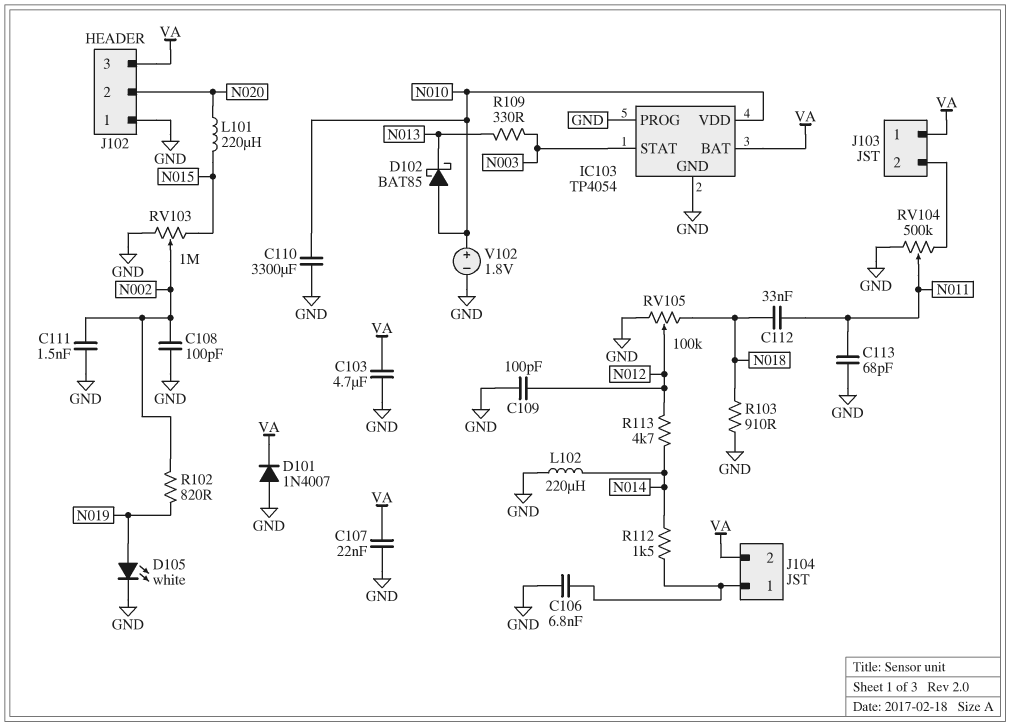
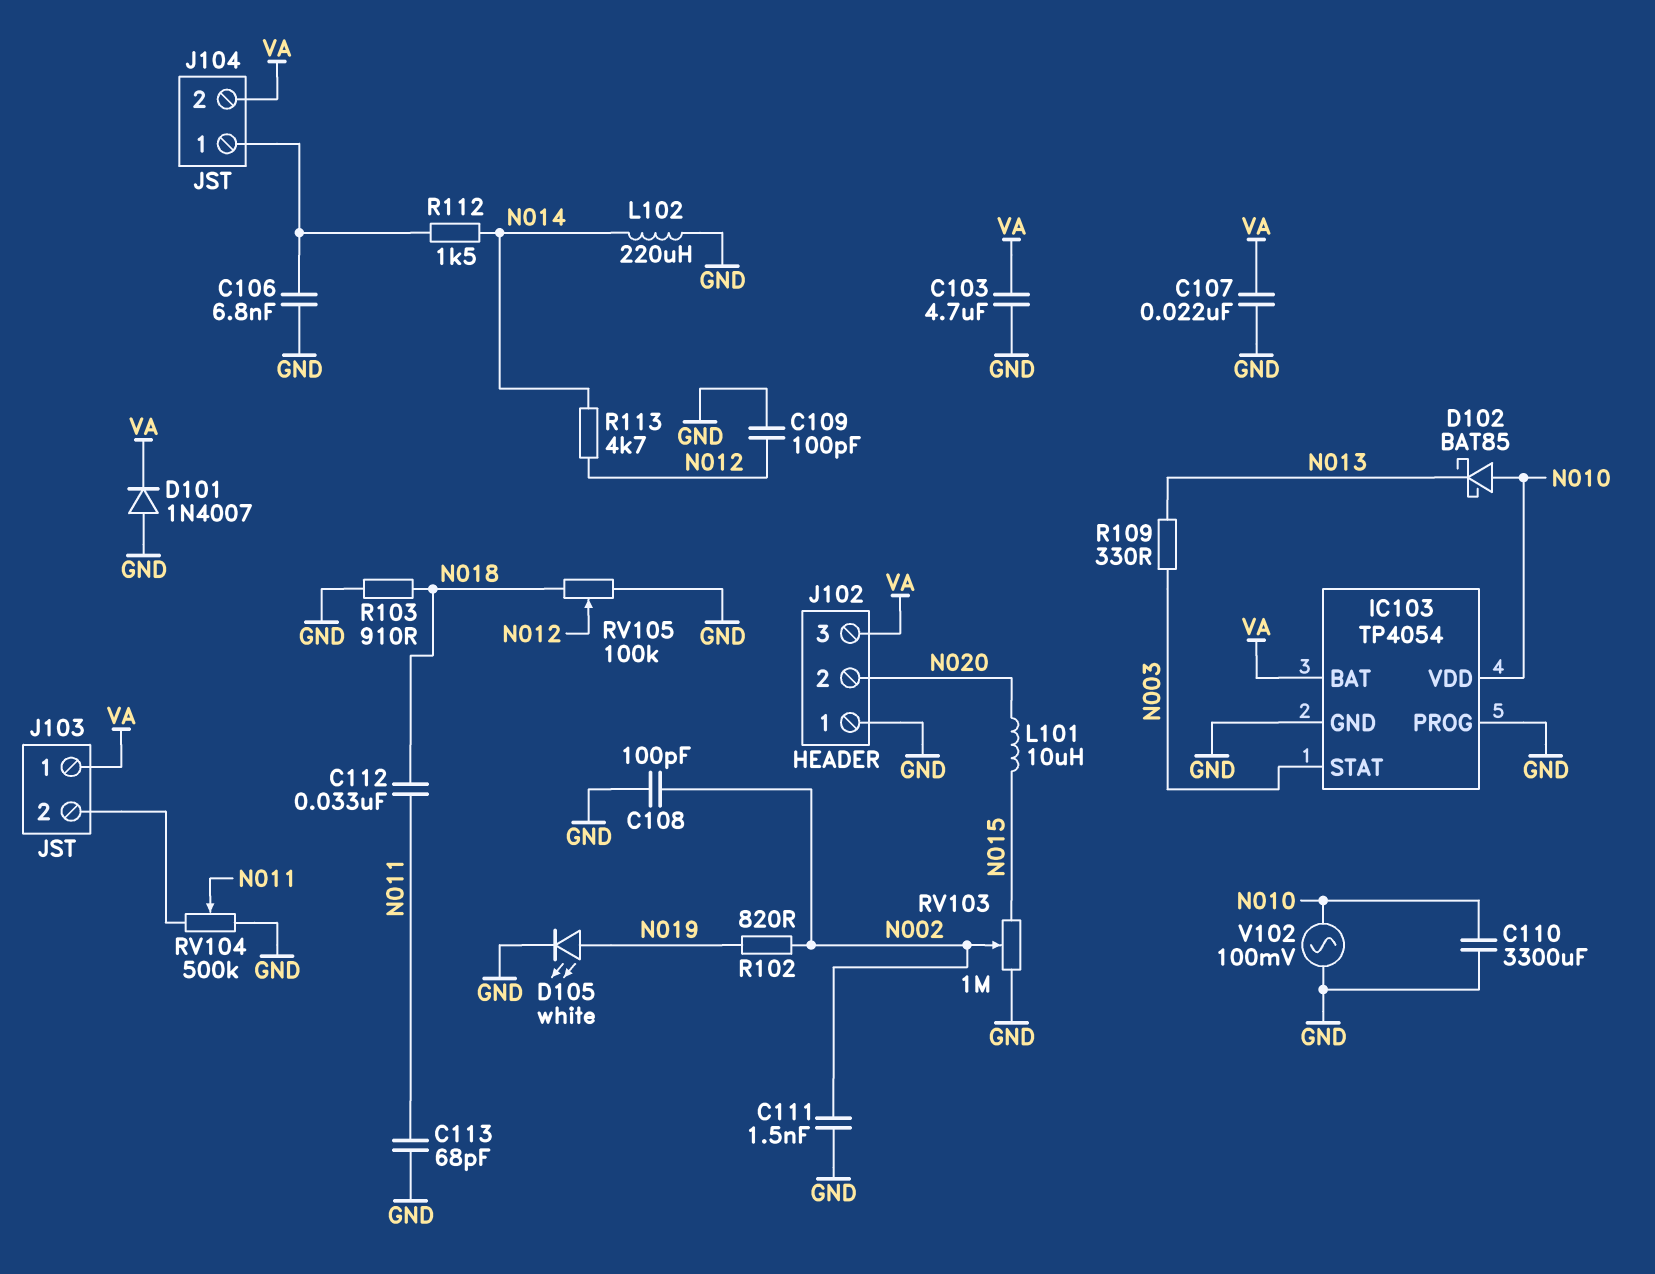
L101: 220uH (N015, N020) -> 10uH (N015, N020)
V102: 1.8V (plus N010, minus GND) -> AC 100mV (GND, N010)

